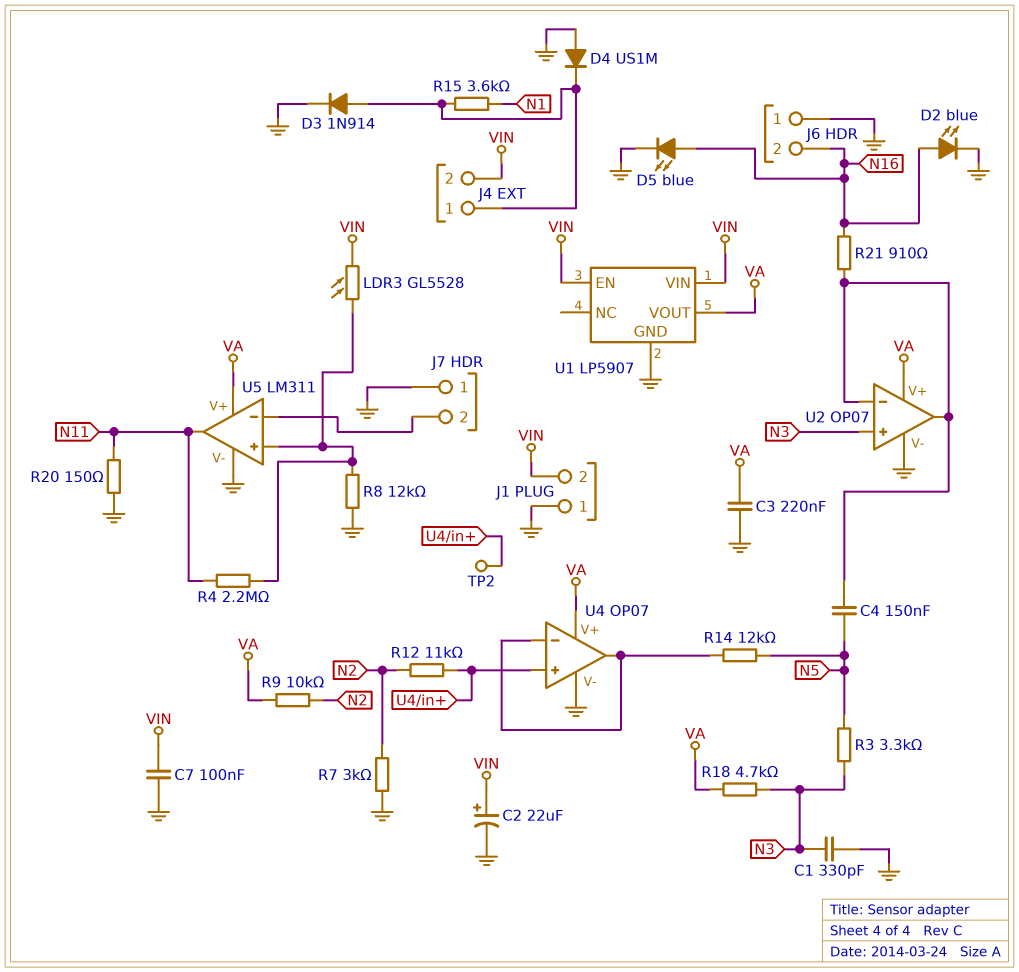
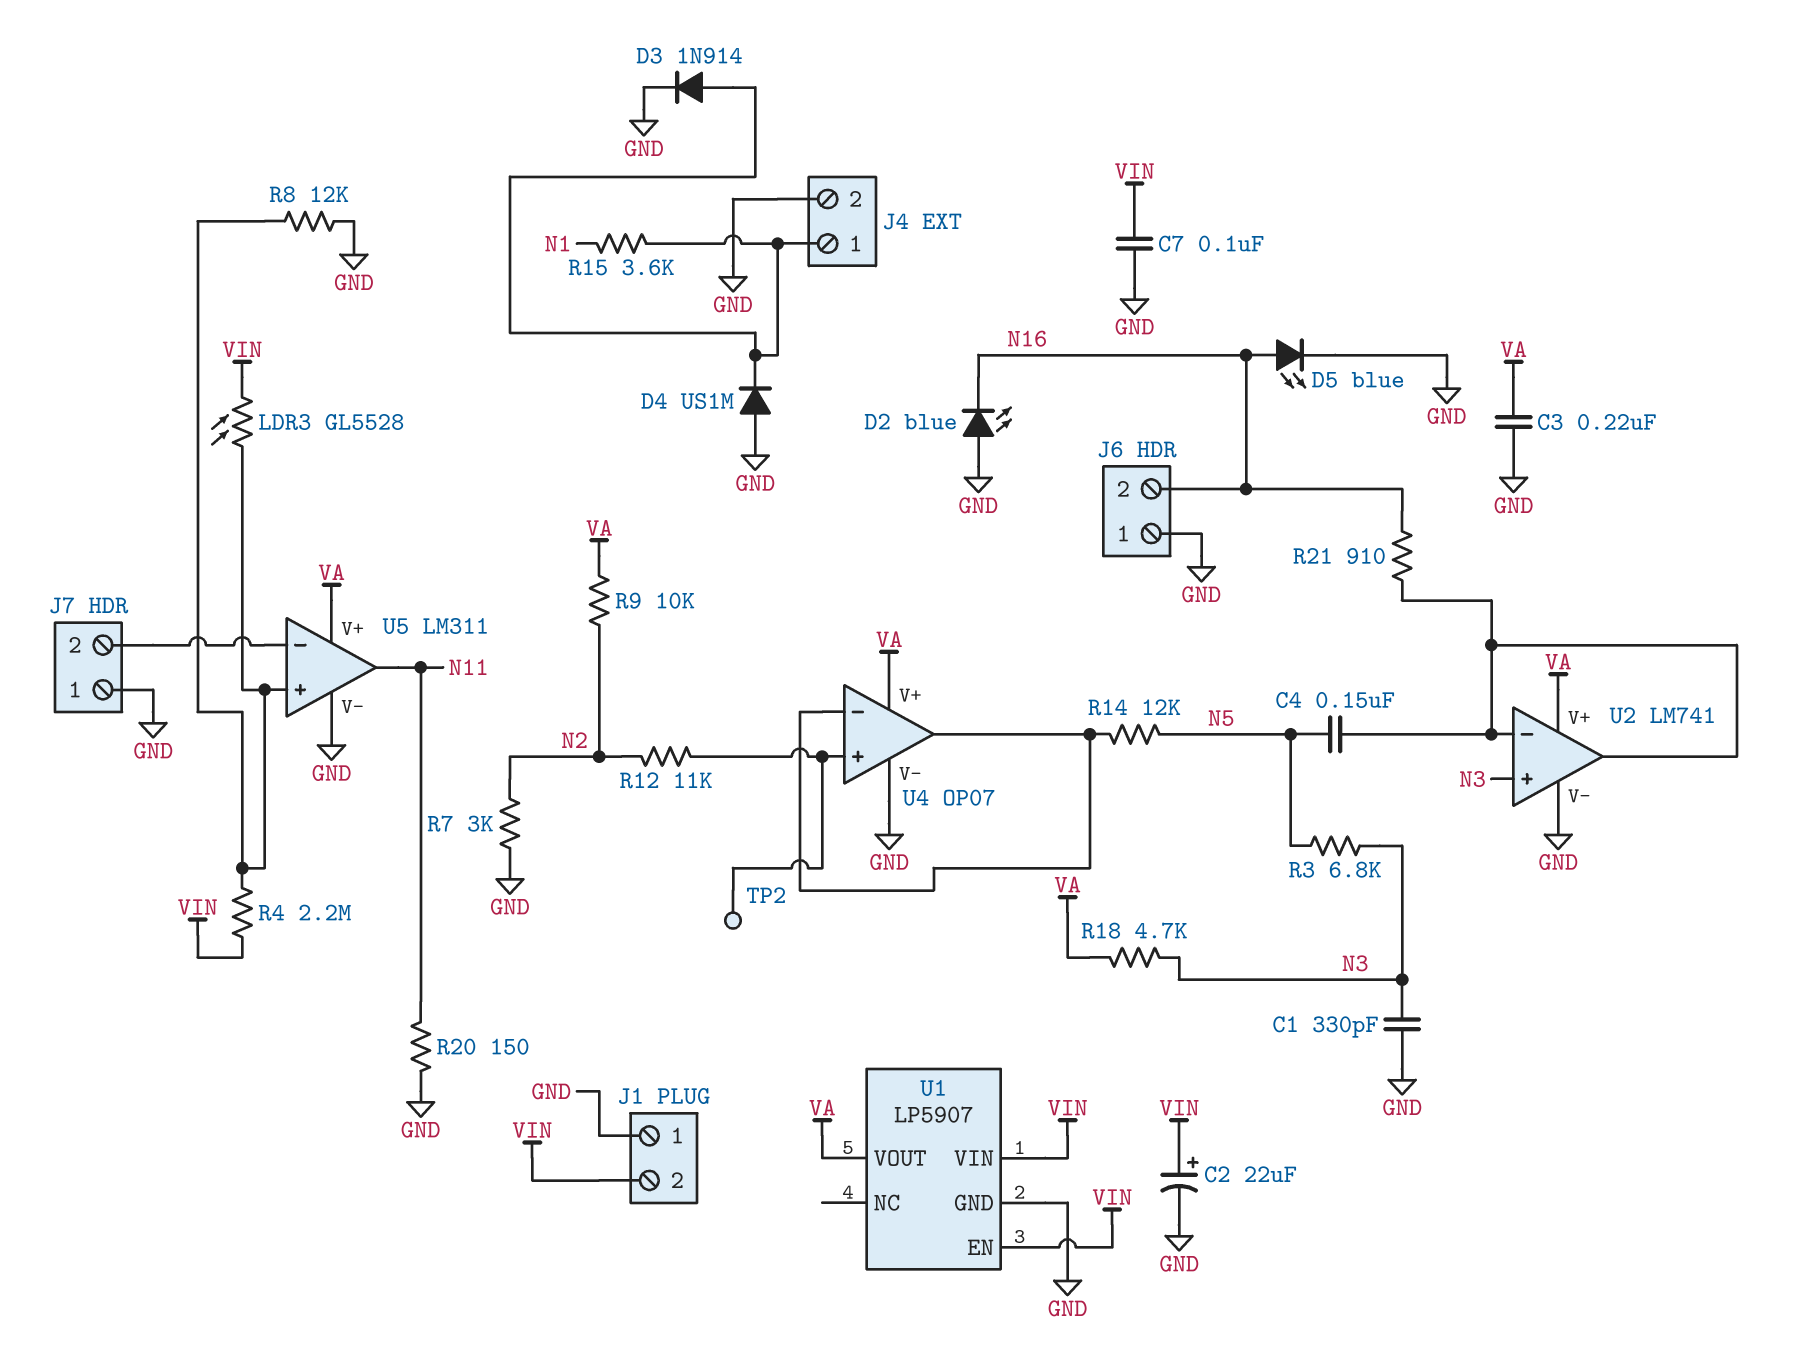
D2: LED blue (A N16, K GND) -> LED blue (A GND, K N16)
J4 pin 2: VIN -> GND
R3: 3.3k (N3, N5) -> 6.8k (N3, N5)
R4: 2.2M (N11, U5/in+) -> 2.2M (U5/in+, VIN)
U2: OP07 -> LM741

